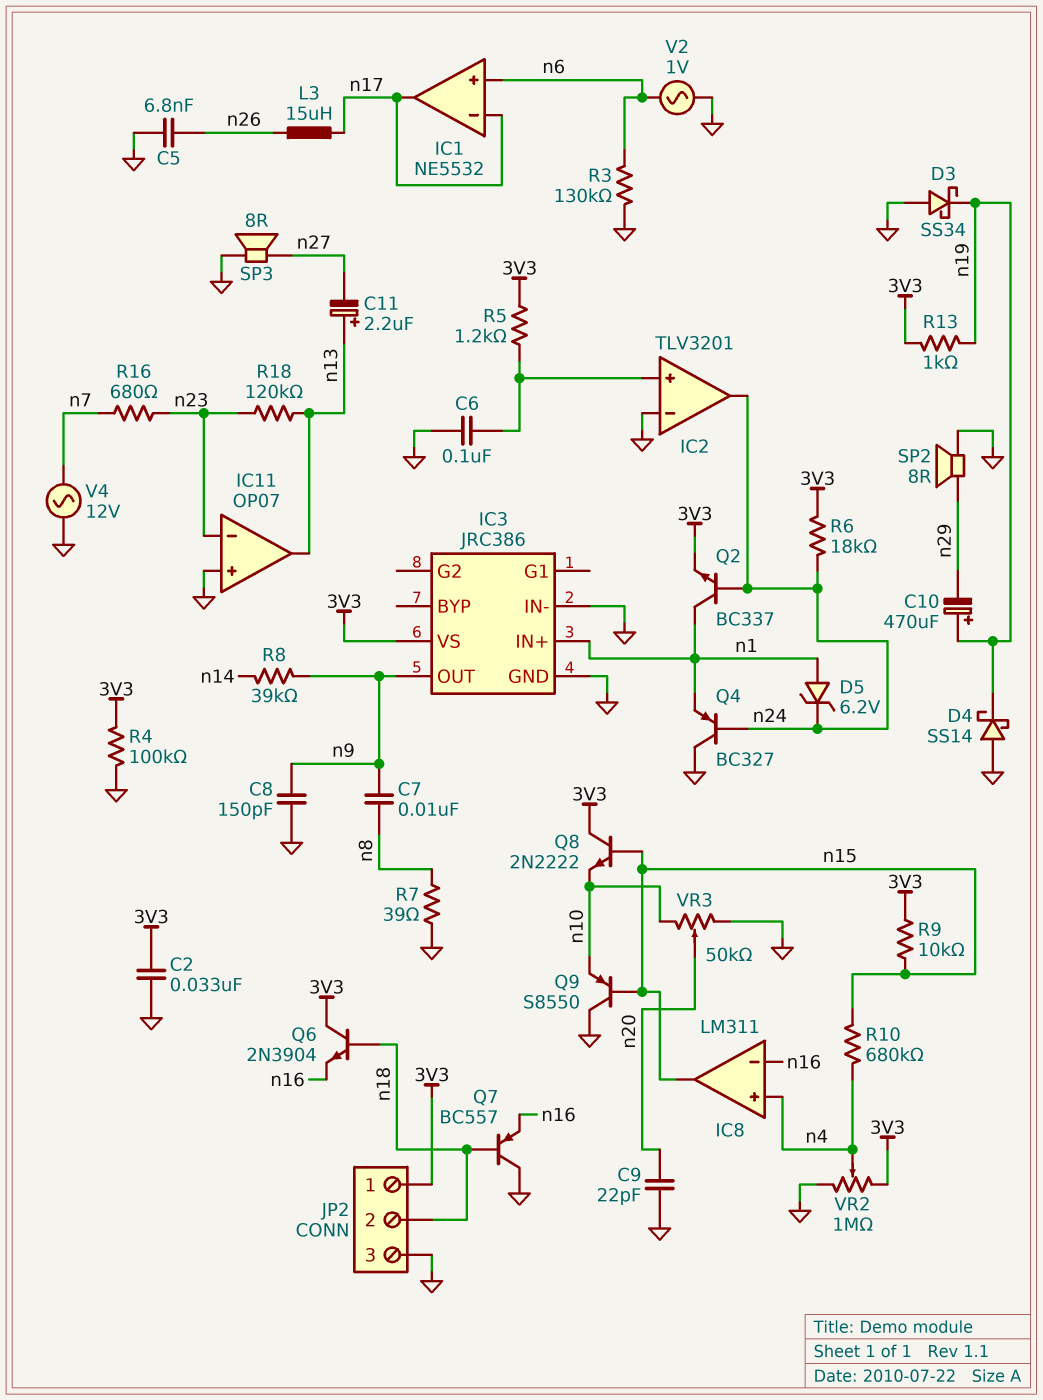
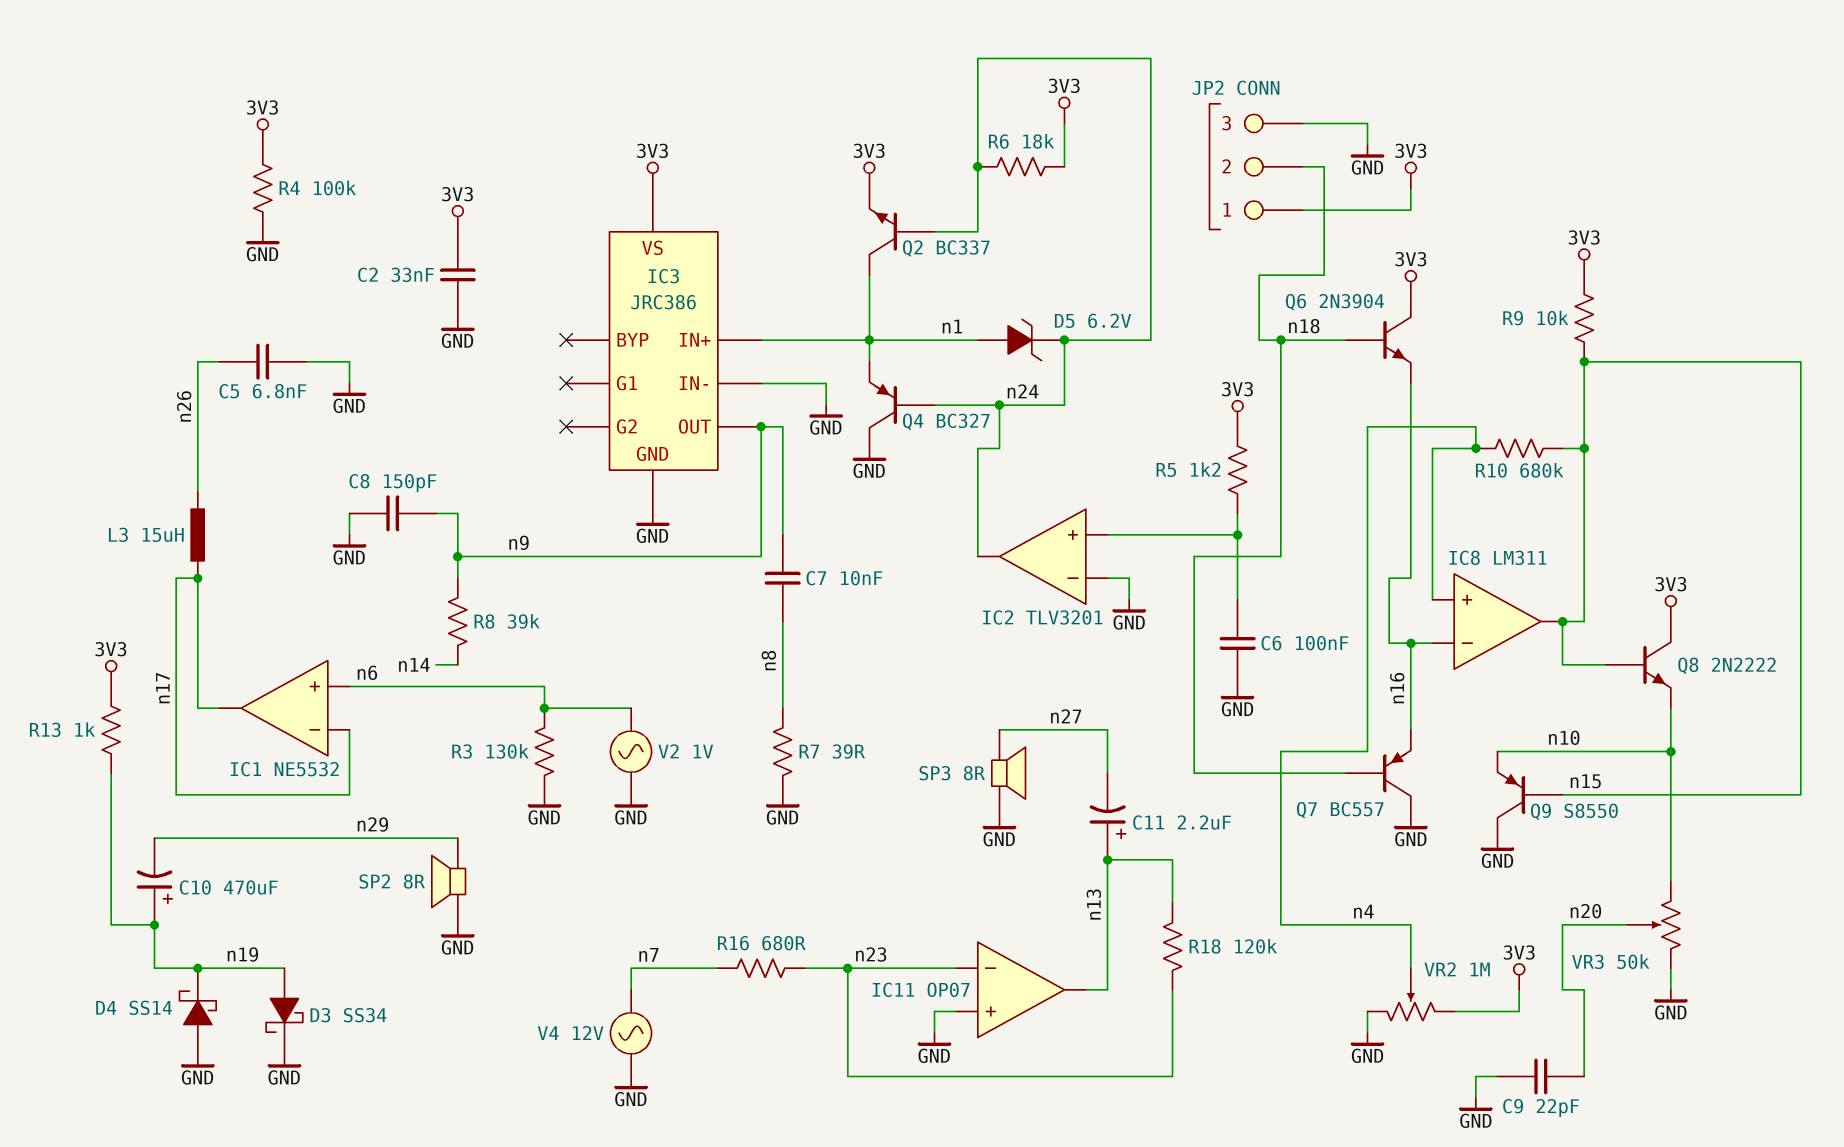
D3: schottky SS34 (A GND, K n19) -> schottky SS34 (A n19, K GND)

